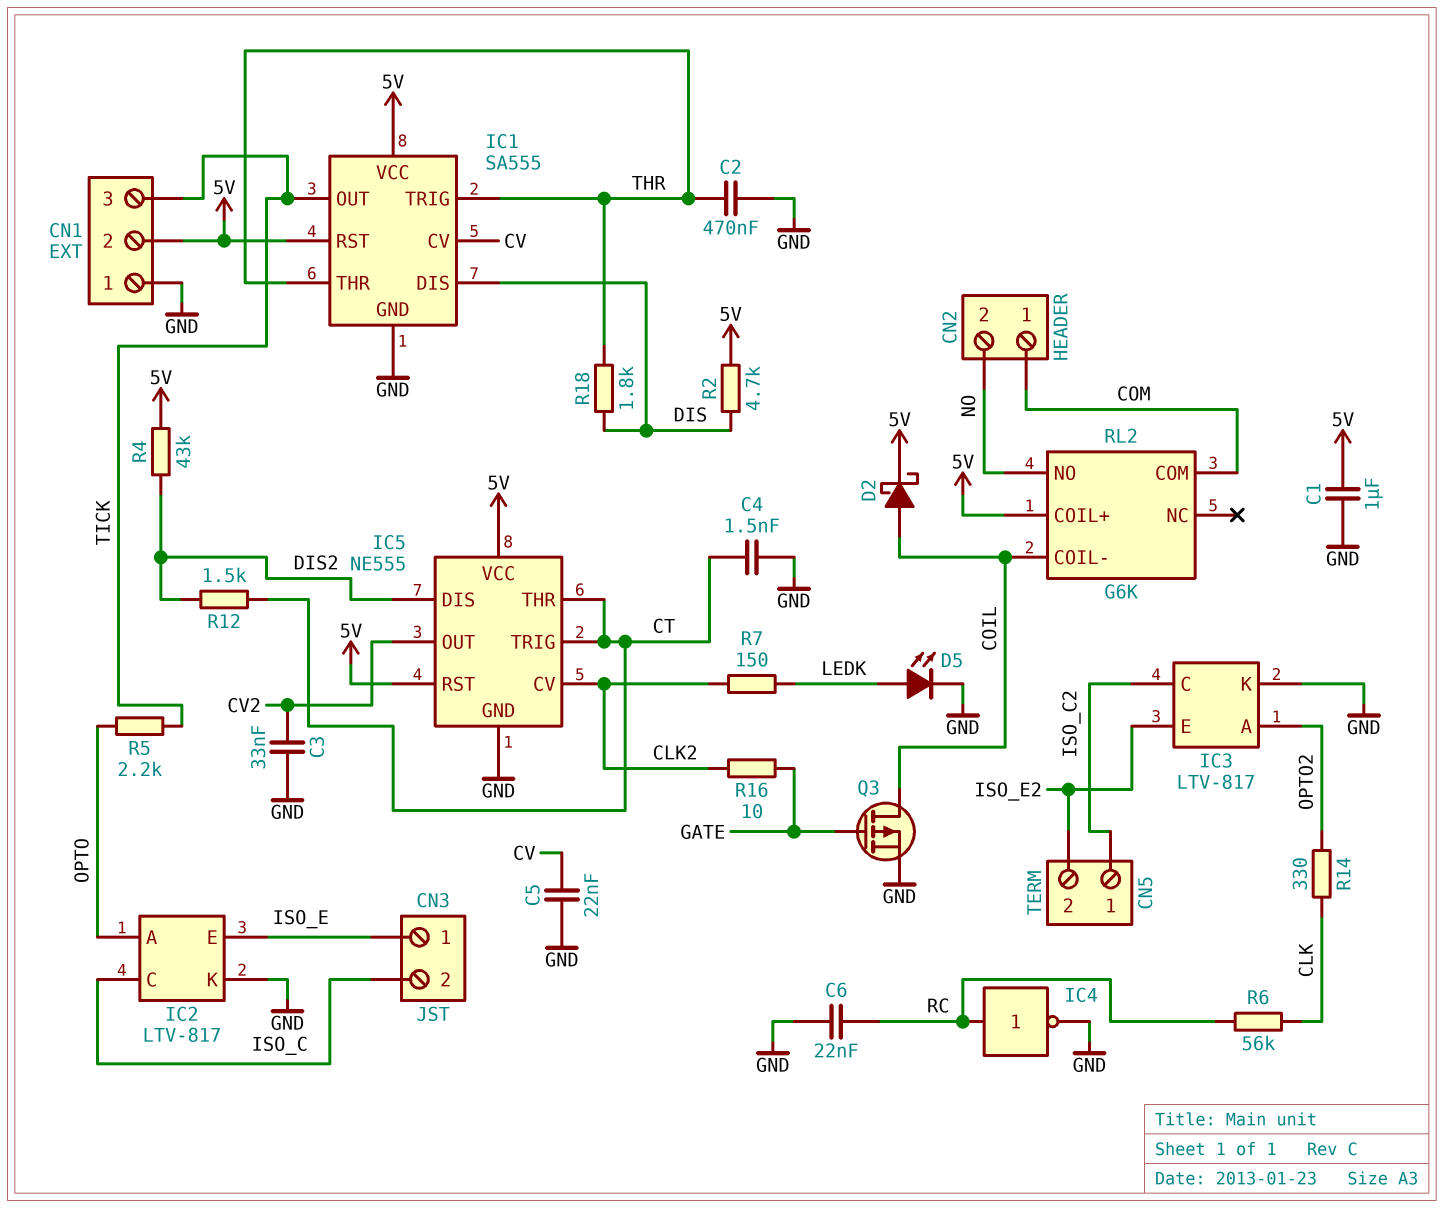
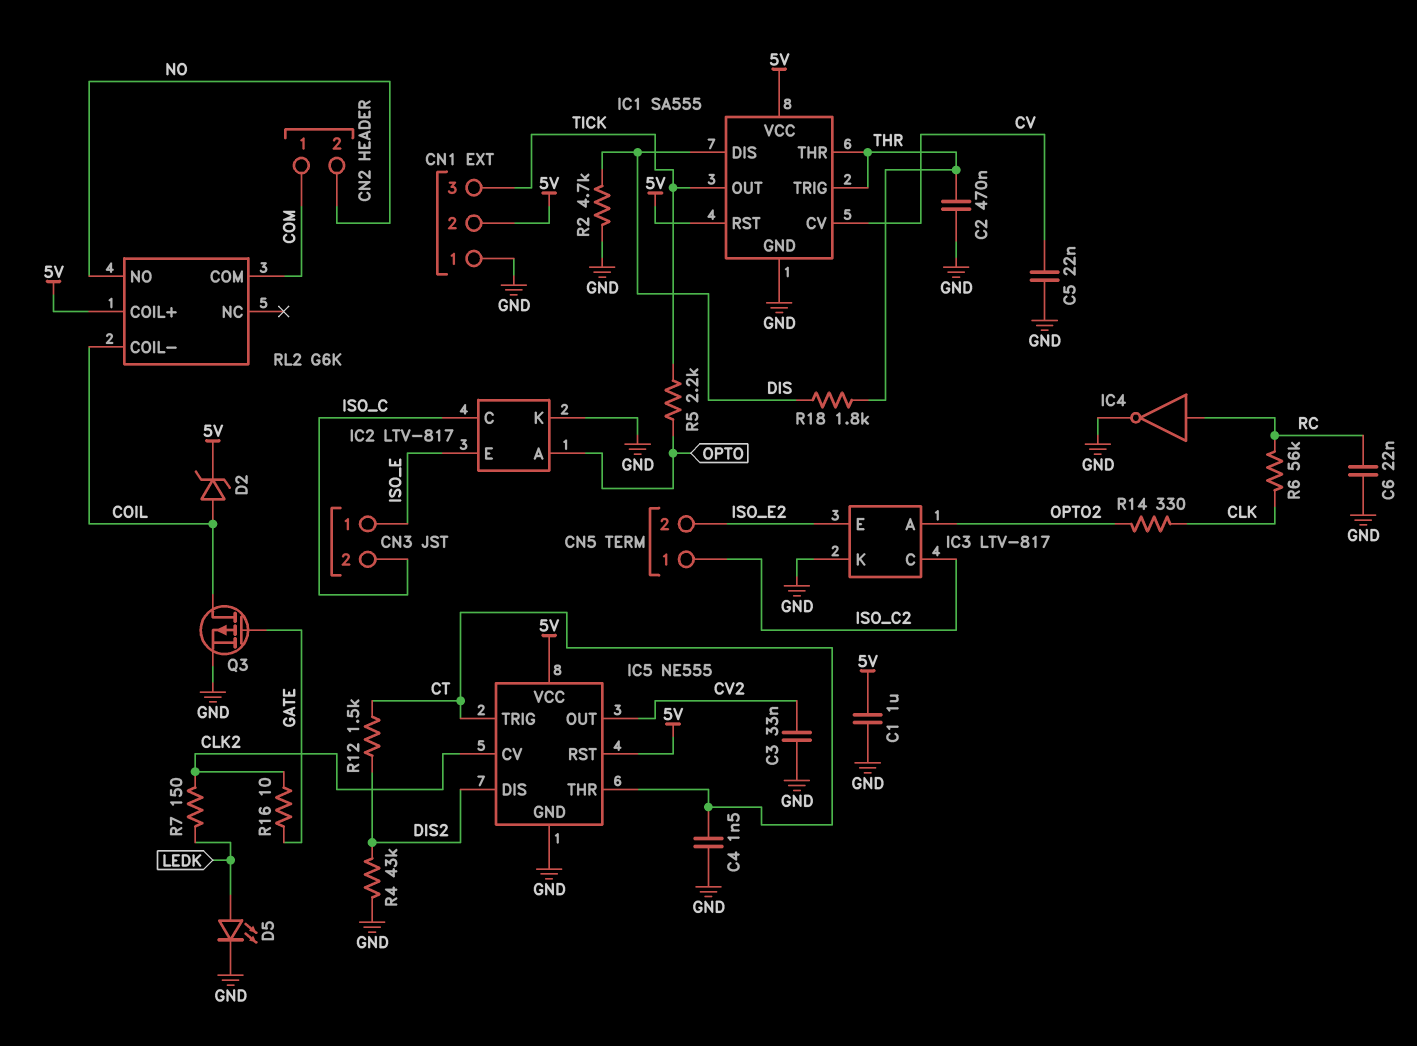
D2: schottky (A COIL, K 5V) -> zener (A COIL, K 5V)
R2: 4.7k (5V, DIS) -> 4.7k (DIS, GND)
R4: 43k (5V, DIS2) -> 43k (DIS2, GND)

